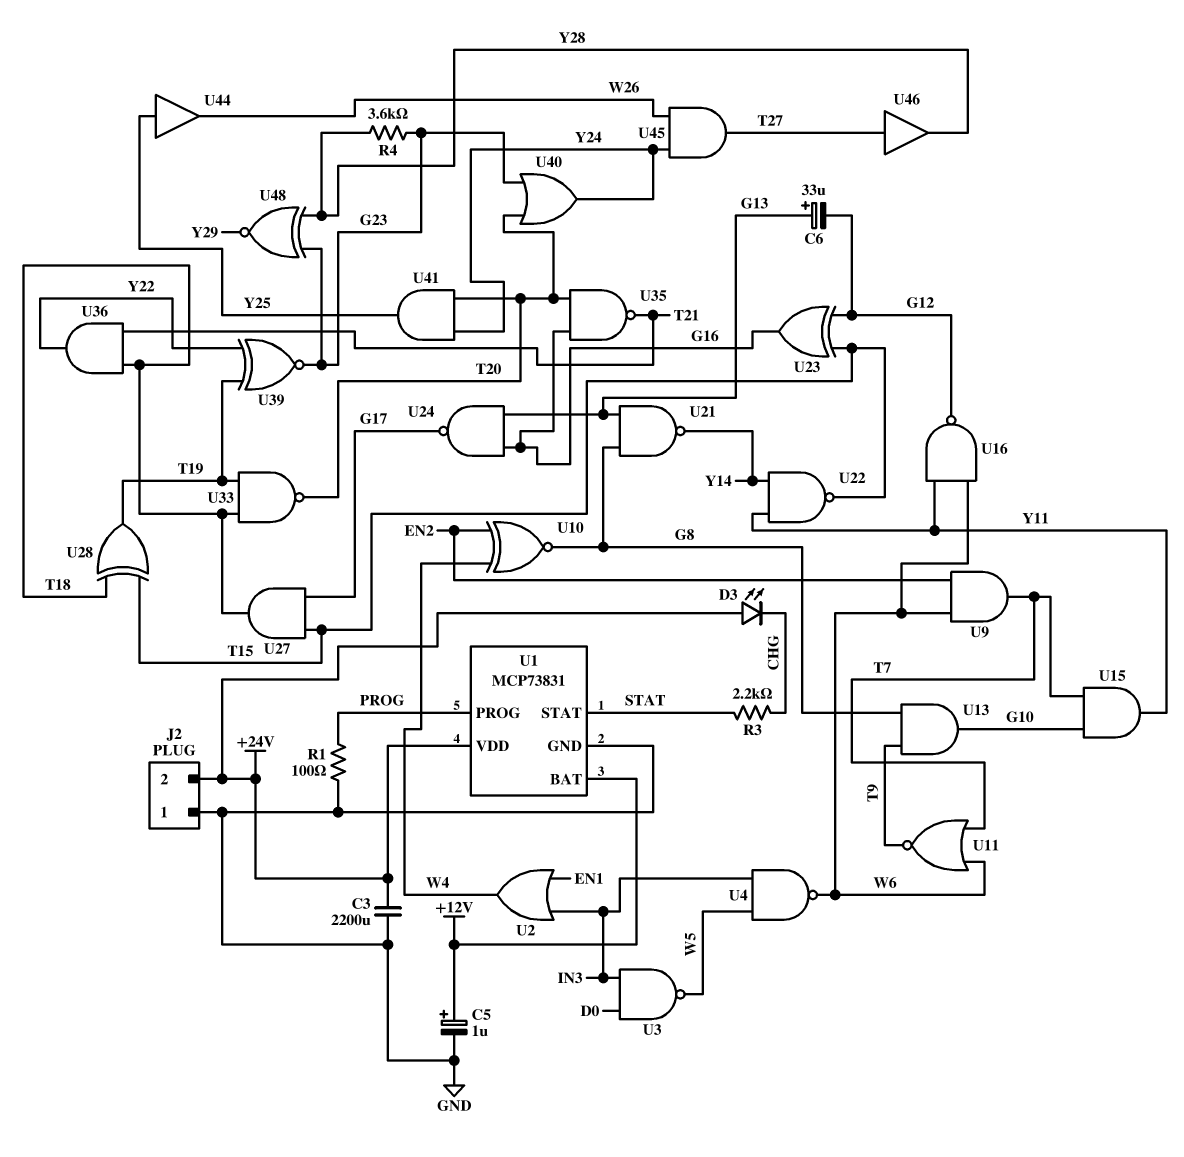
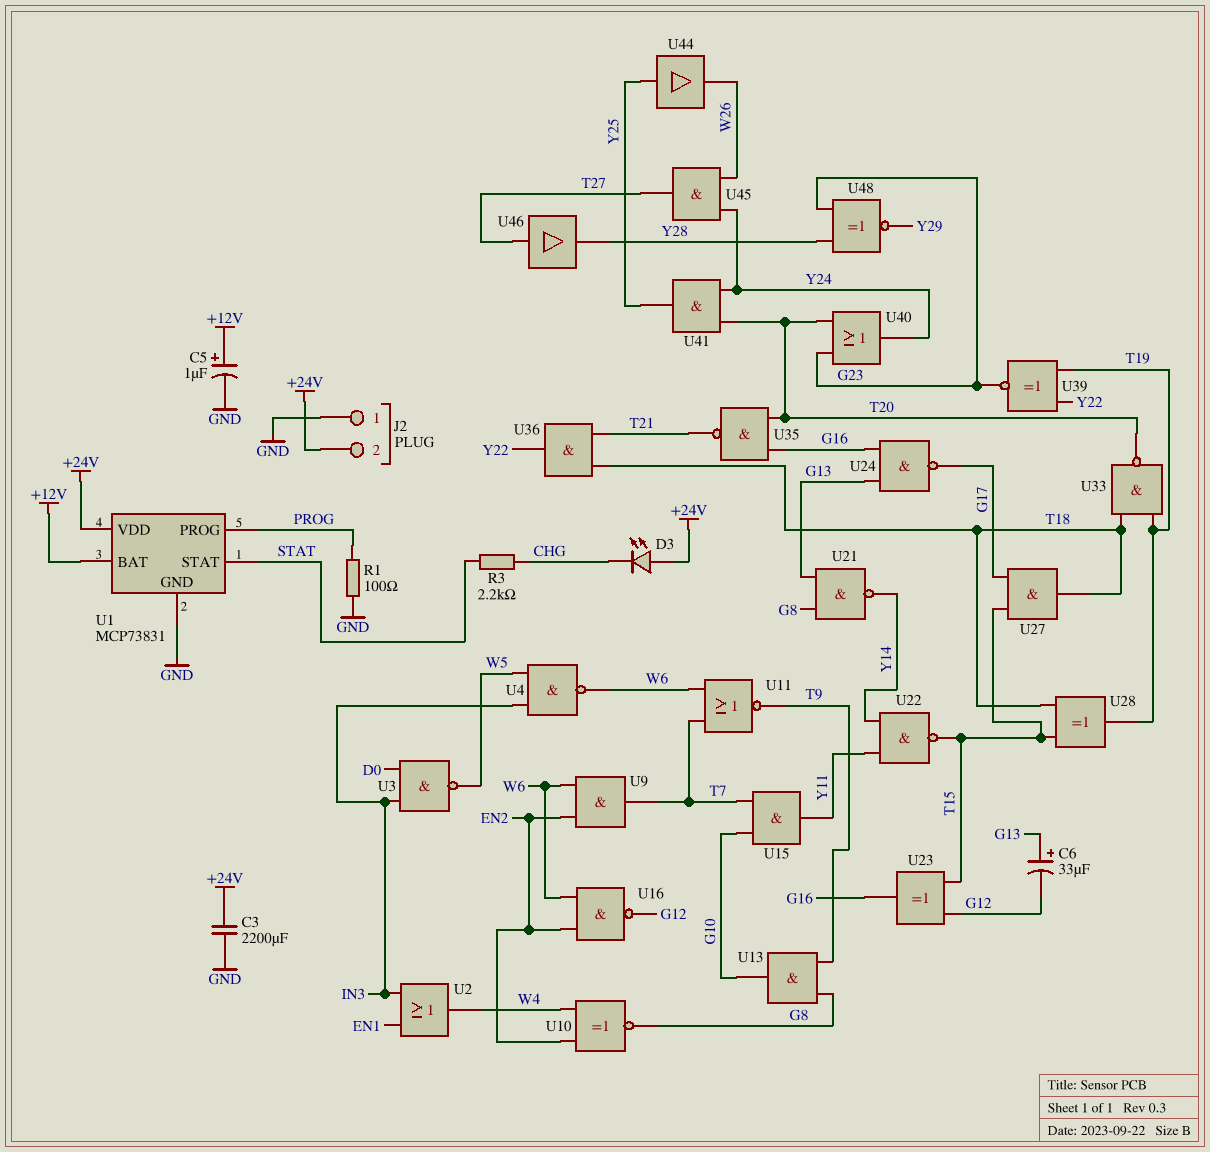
R4: 3.6k (G23, Y28) -> none
U16: NAND (in W6, in Y11, out G12) -> NAND (in EN2, in W6, out G12)

